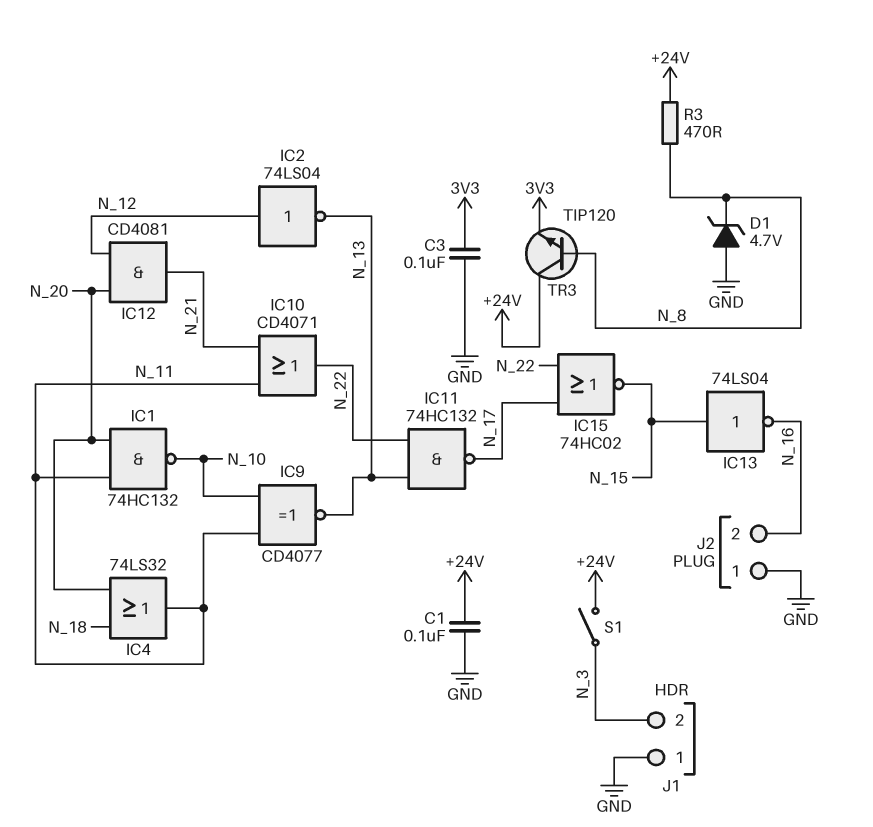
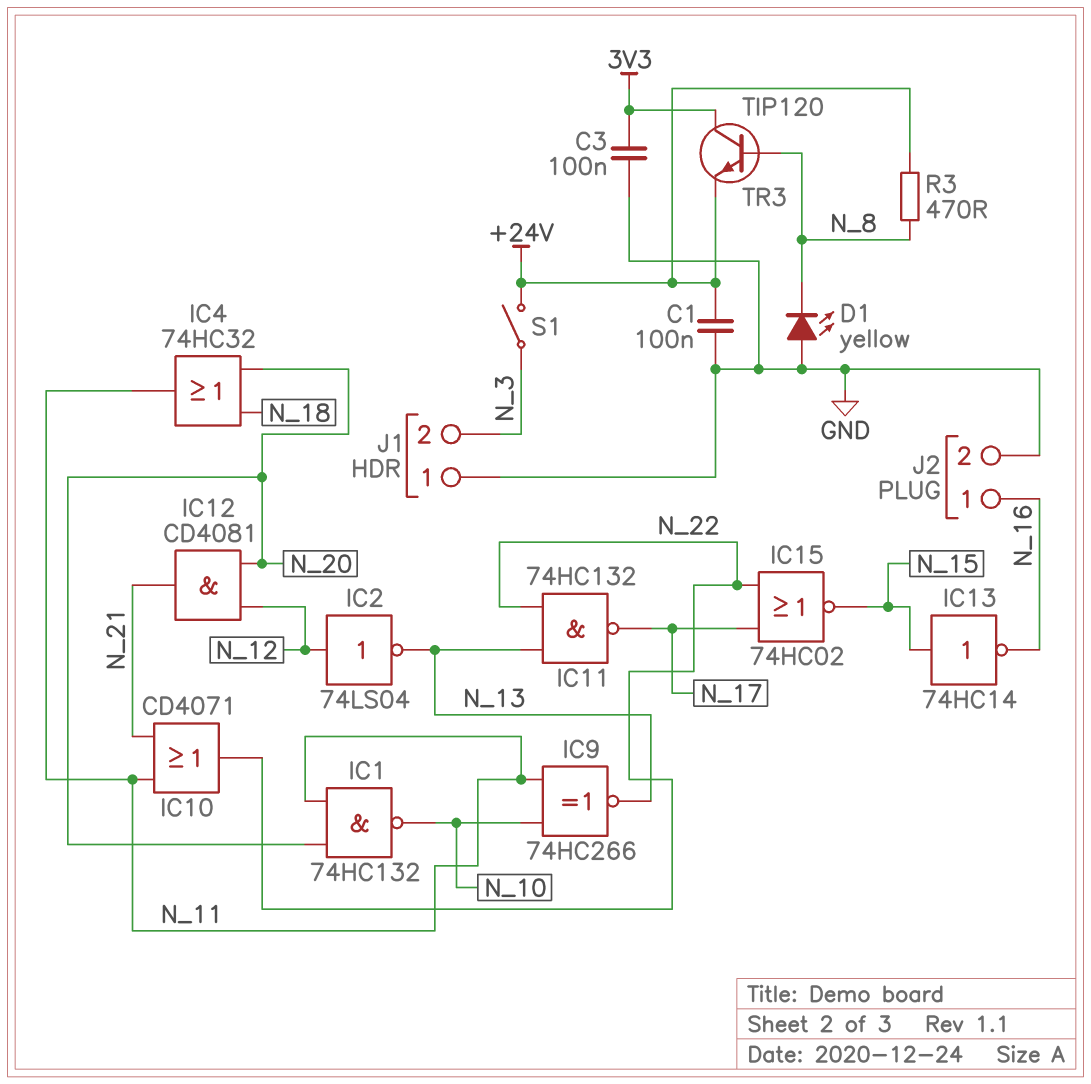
D1: zener 4.7V (A GND, K N_8) -> LED yellow (A GND, K N_8)
IC4: OR 74LS32 (in N_18, in N_20, out N_11) -> OR 74HC32 (in N_18, in N_20, out N_11)
IC9: XNOR CD4077 (in N_10, in N_11, out N_13) -> XNOR 74HC266 (in N_10, in N_11, out N_13)
IC13: NOT 74LS04 (in N_15, out N_16) -> NOT 74HC14 (in N_15, out N_16)
J2 pin 1: GND -> N_16
J2 pin 2: N_16 -> GND
TR3: NPN TIP120 (B N_8, C +24V, E 3V3) -> NPN TIP120 (B N_8, C 3V3, E +24V)

